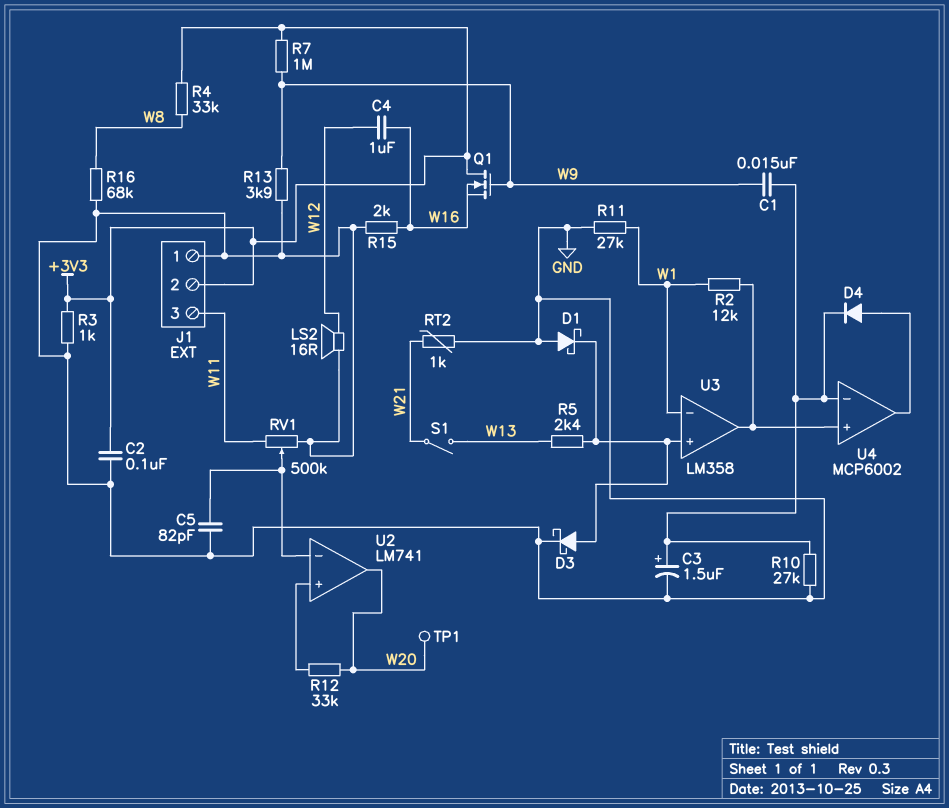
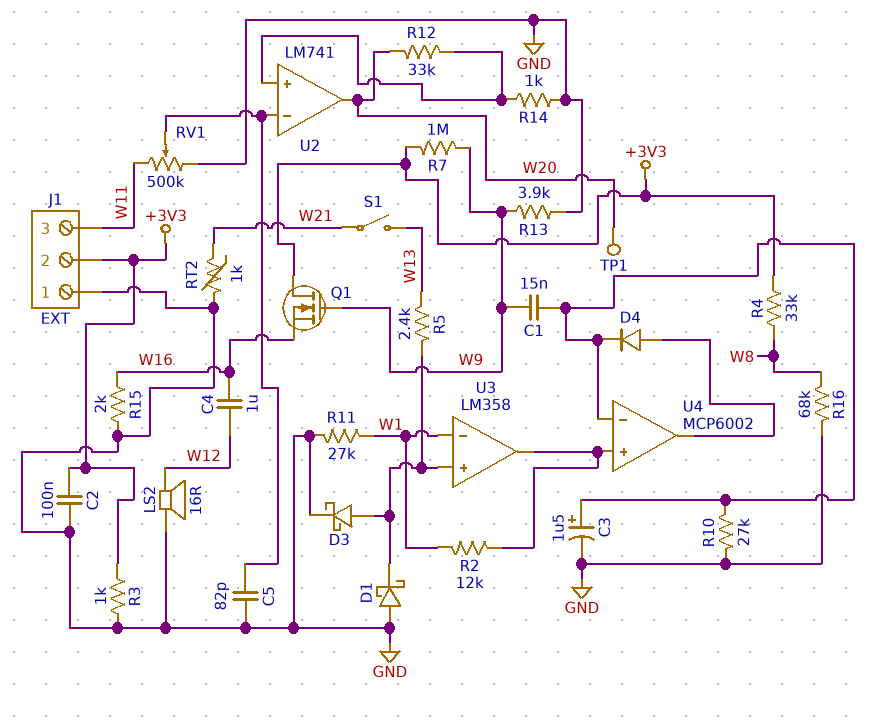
R14: none -> 1k (GND, U2/in+)

